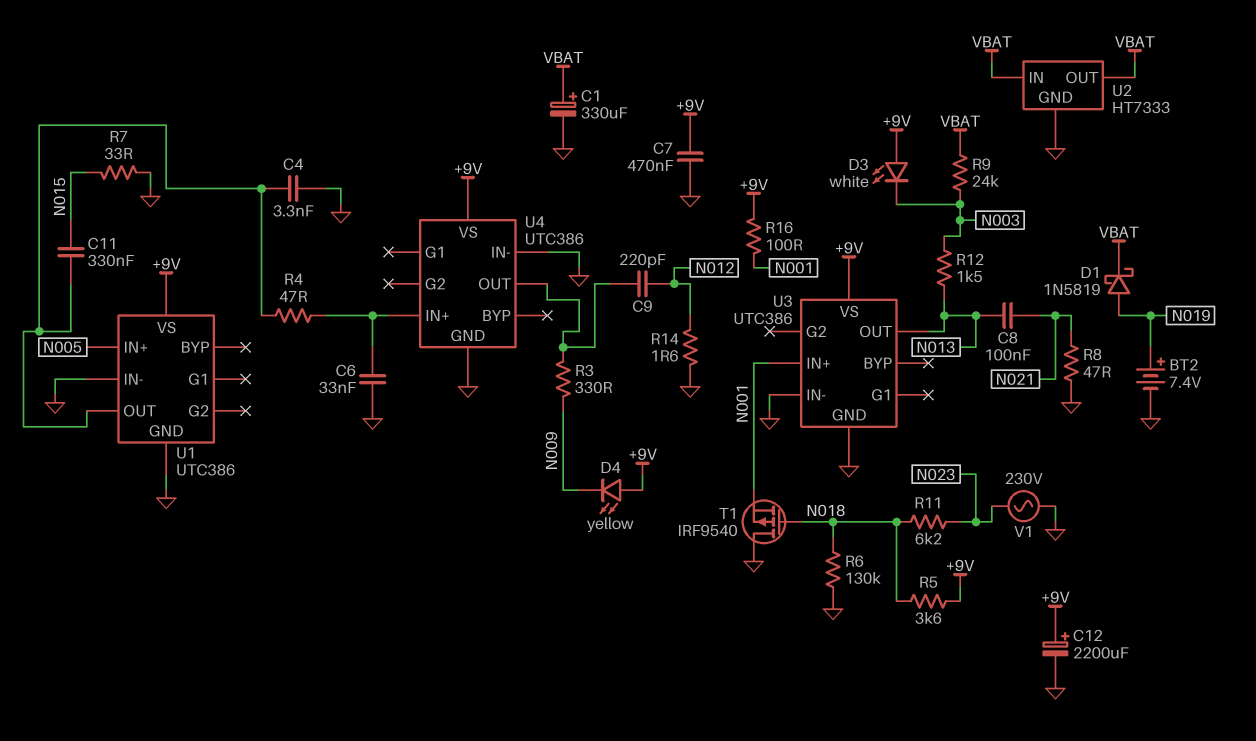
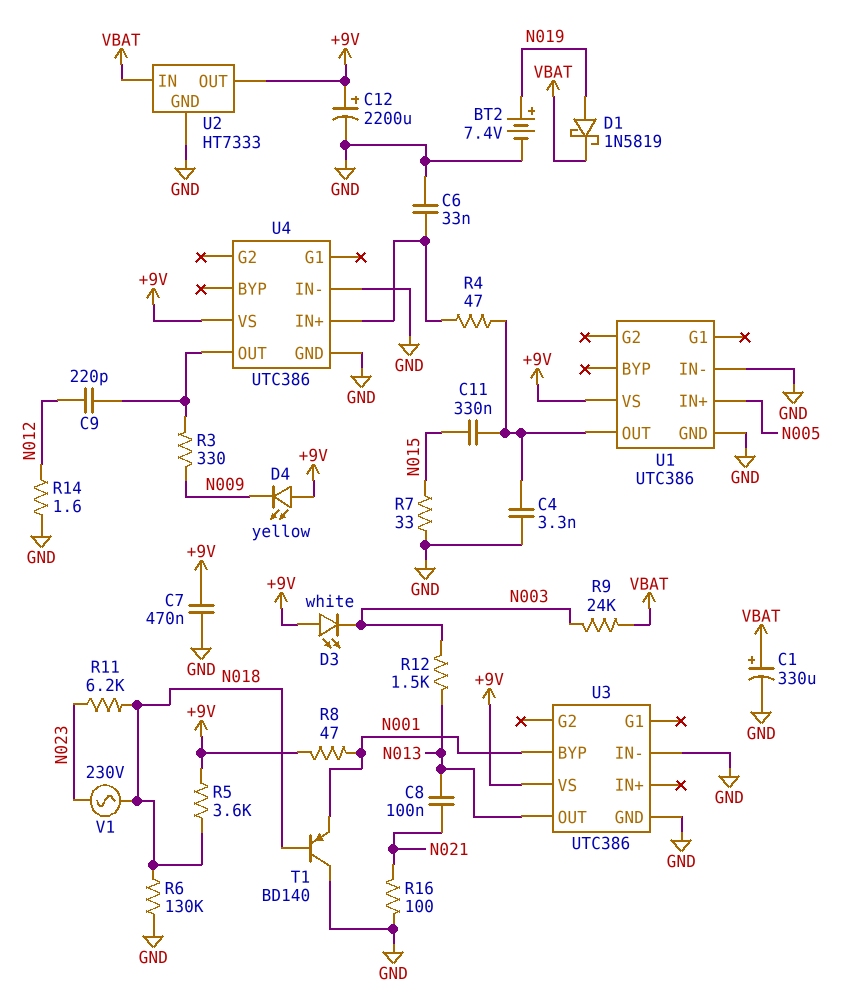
R8: 47 (GND, N021) -> 47 (+9V, N001)
R16: 100 (+9V, N001) -> 100 (GND, N021)
T1: PMOS IRF9540 (G N018, D GND, S N001) -> PNP BD140 (B N018, C GND, E N001)
U2 pin OUT: VBAT -> +9V
U3 pin BYP: none -> N001
U3 pin IN+: N001 -> none
V1: AC 230V (GND, N023) -> AC 230V (N018, N023)

